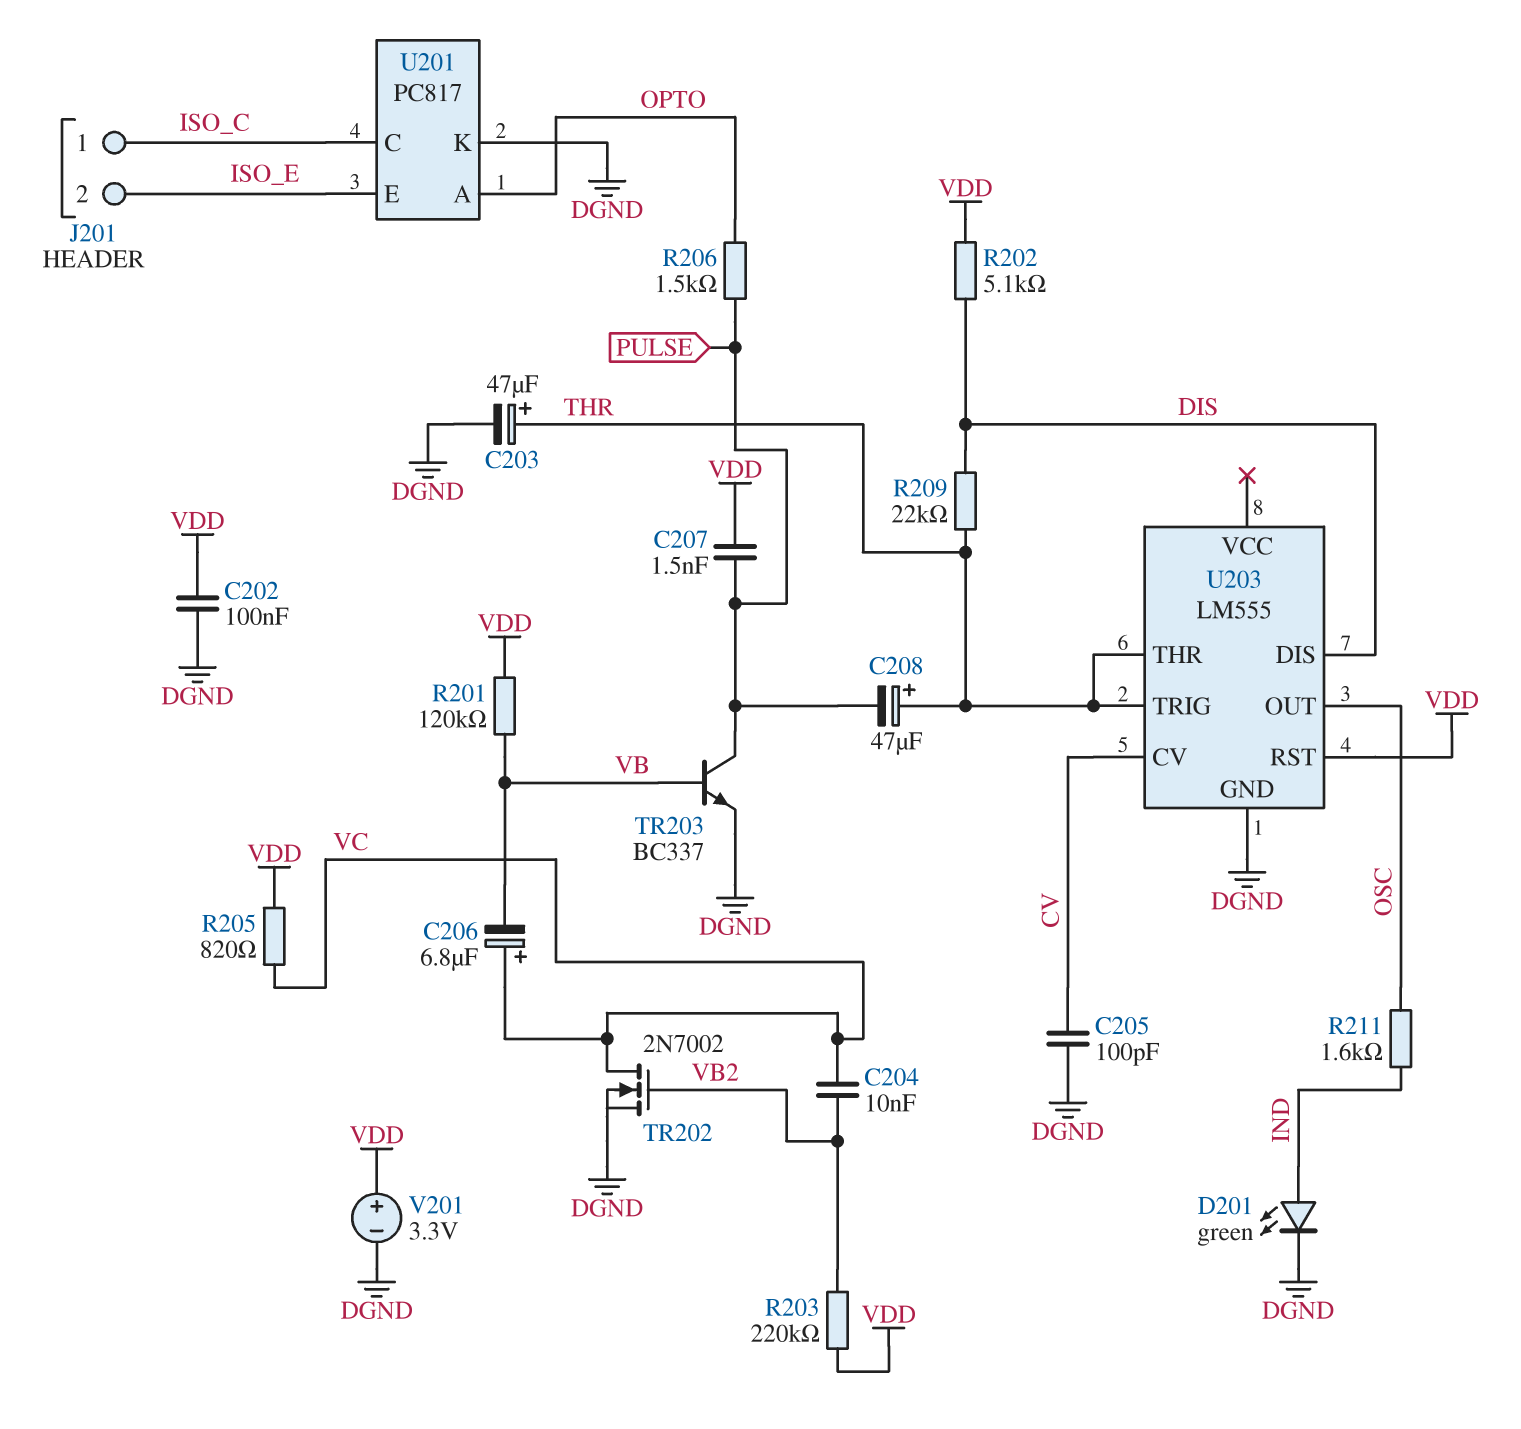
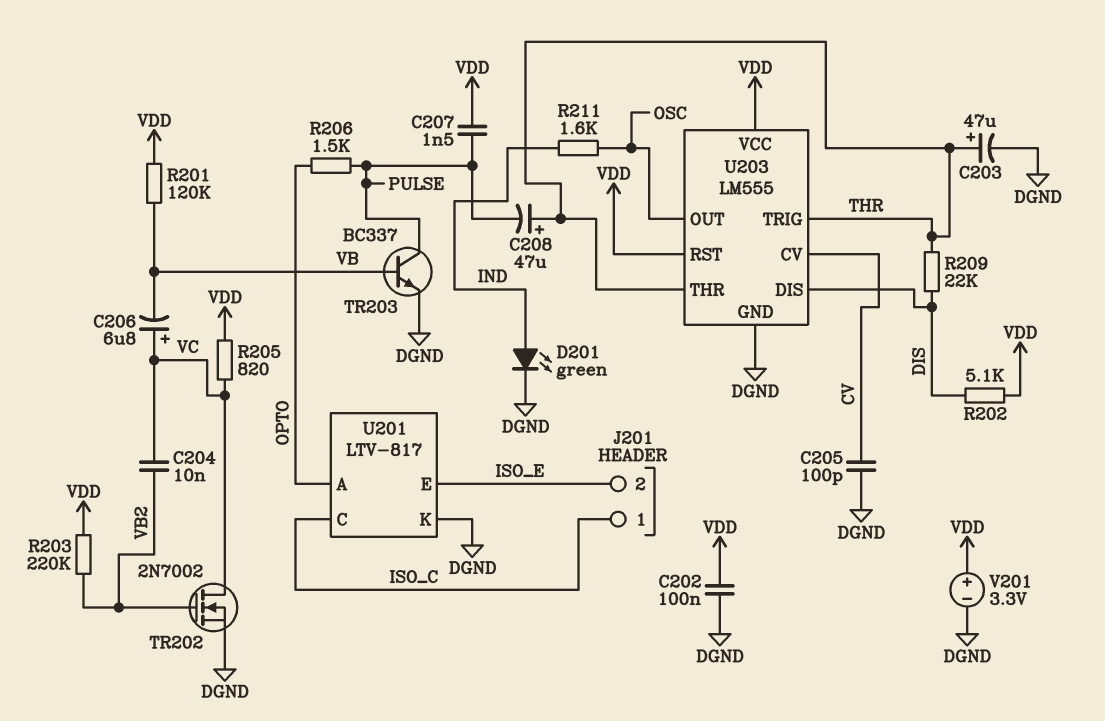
U201: PC817 -> LTV-817
U203 pin VCC: none -> VDD

